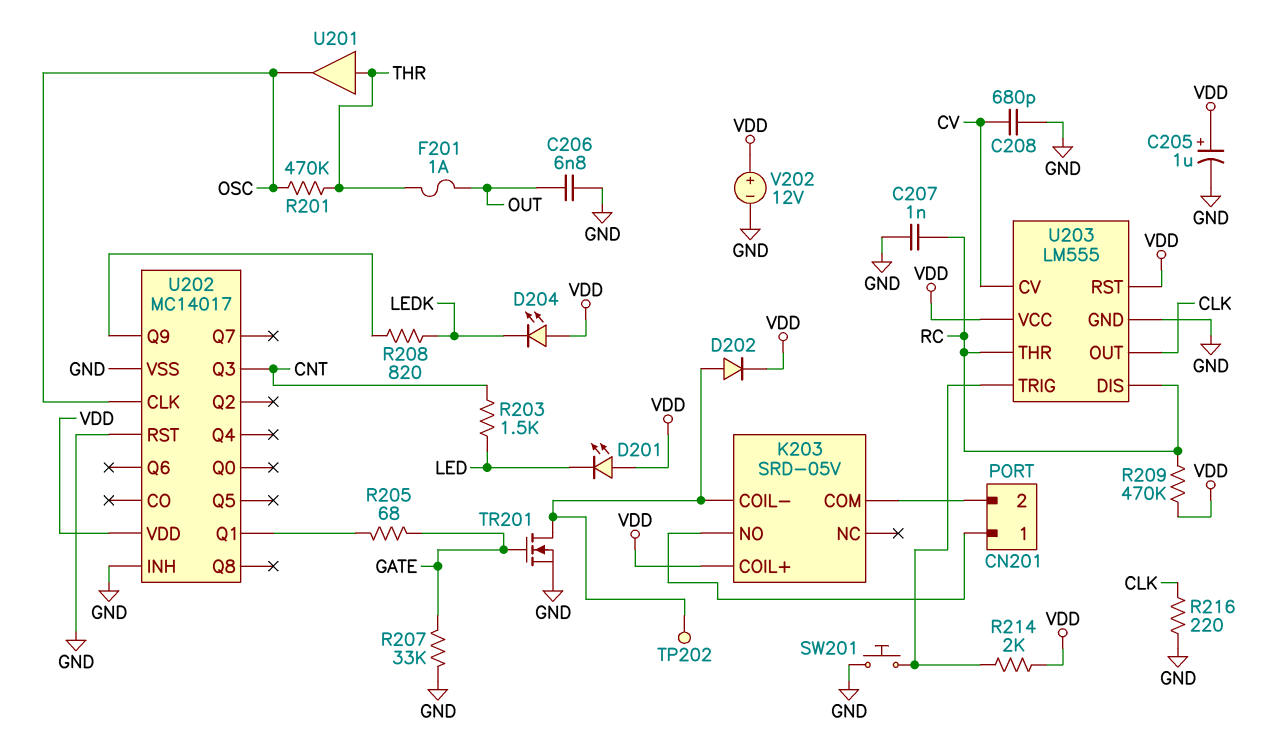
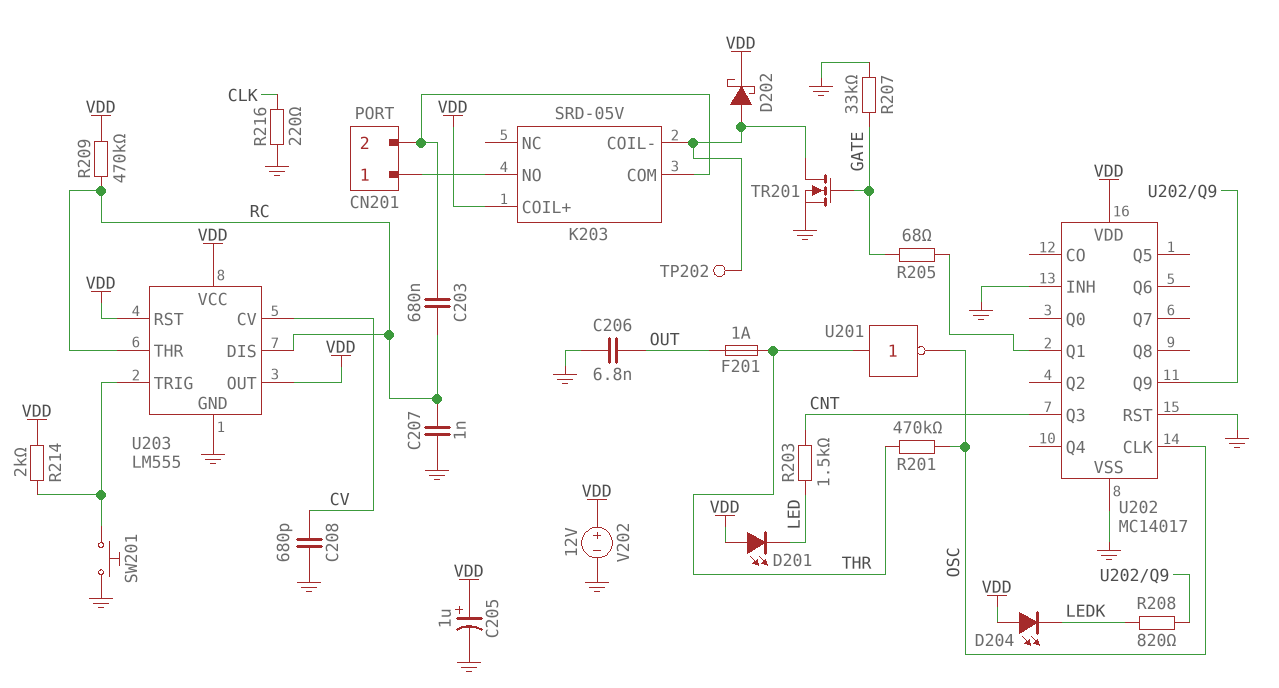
C203: none -> 680nF (CN201/2, RC)
D202: diode (A K203/COIL-, K VDD) -> schottky (A K203/COIL-, K VDD)
U201: buffer (in THR, out OSC) -> NOT (in THR, out OSC)
U203 pin OUT: CLK -> VDD

